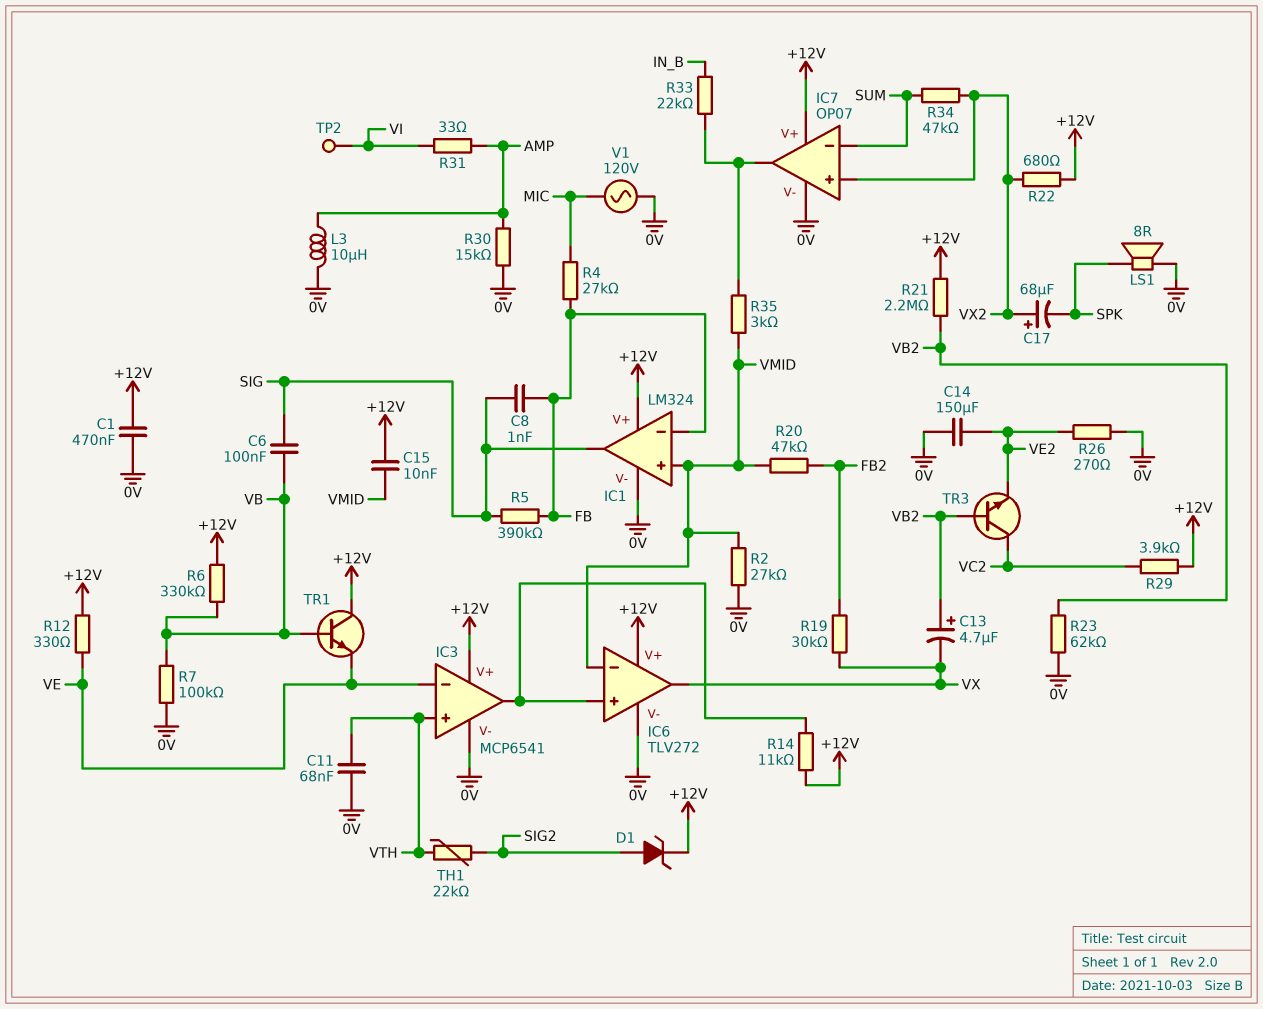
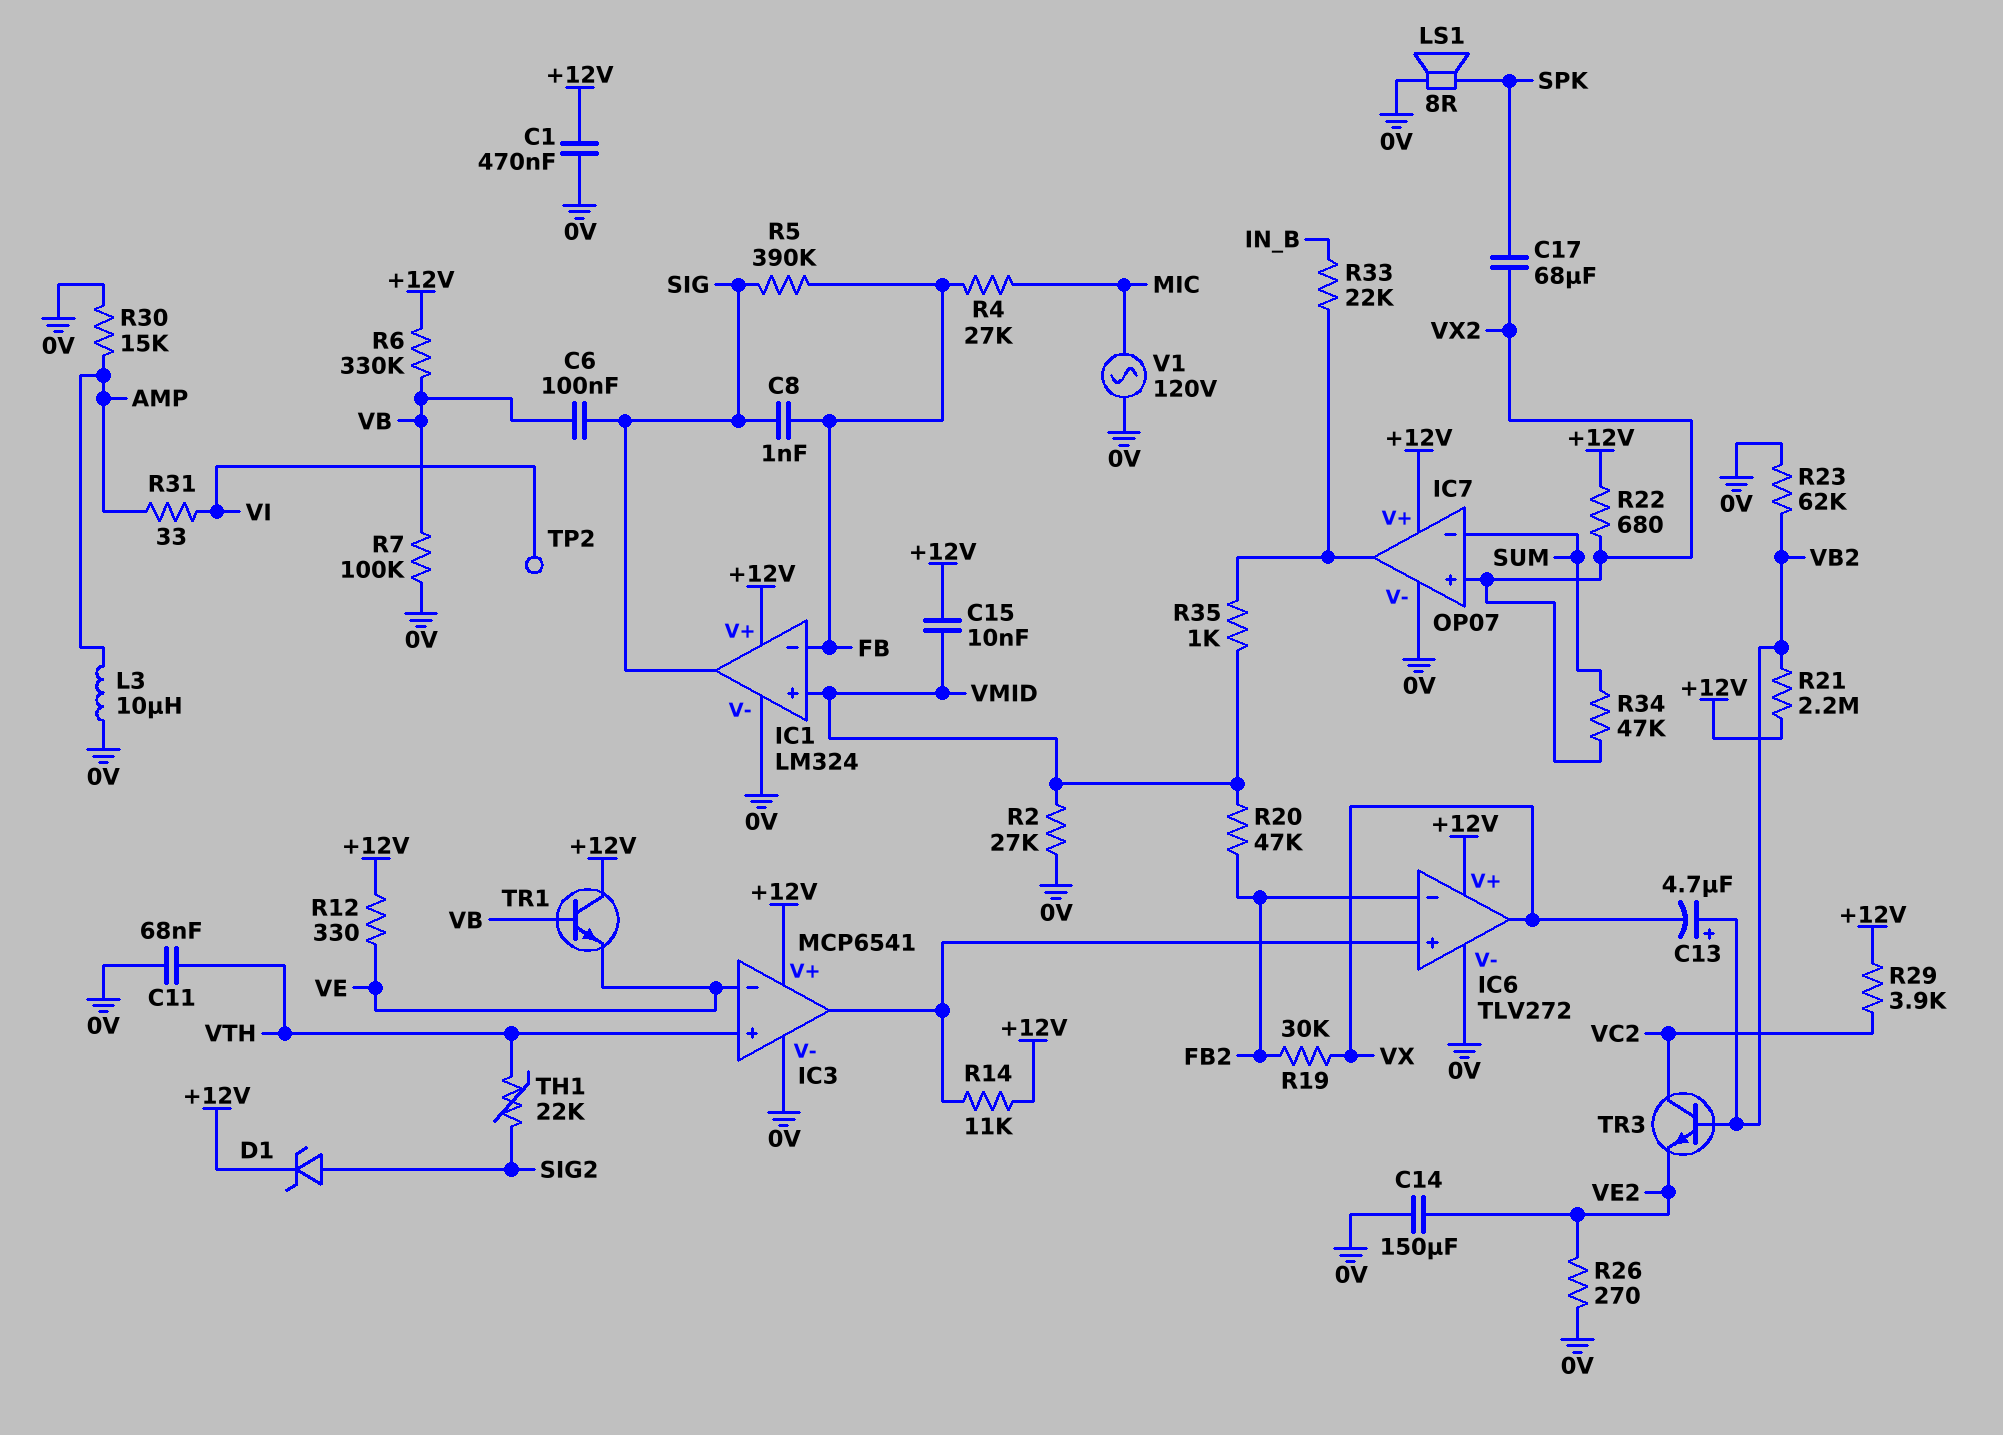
C17: 68uF (plus VX2, minus SPK) -> 68uF (SPK, VX2)
IC6 pin in-: VMID -> FB2
R35: 3k (IC7/out, VMID) -> 1k (IC7/out, VMID)

